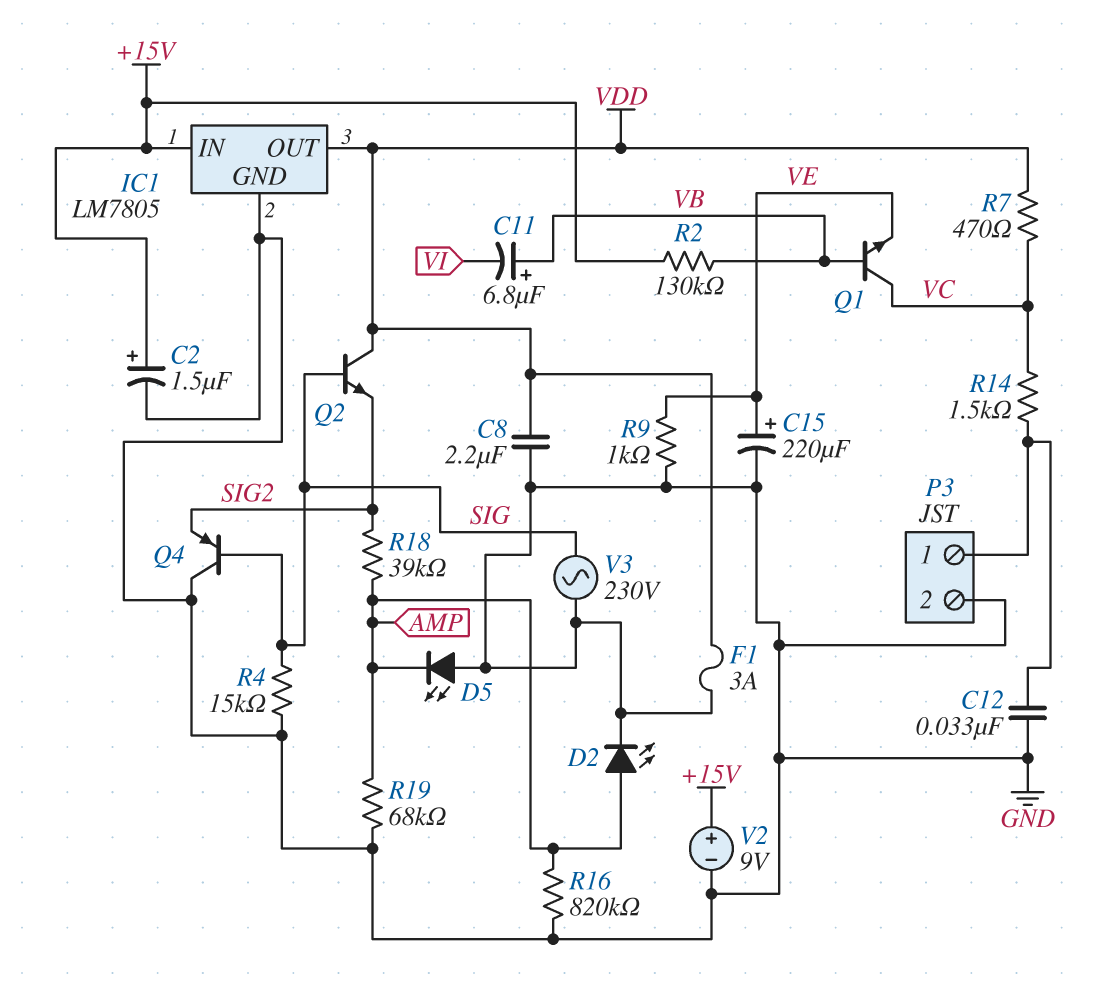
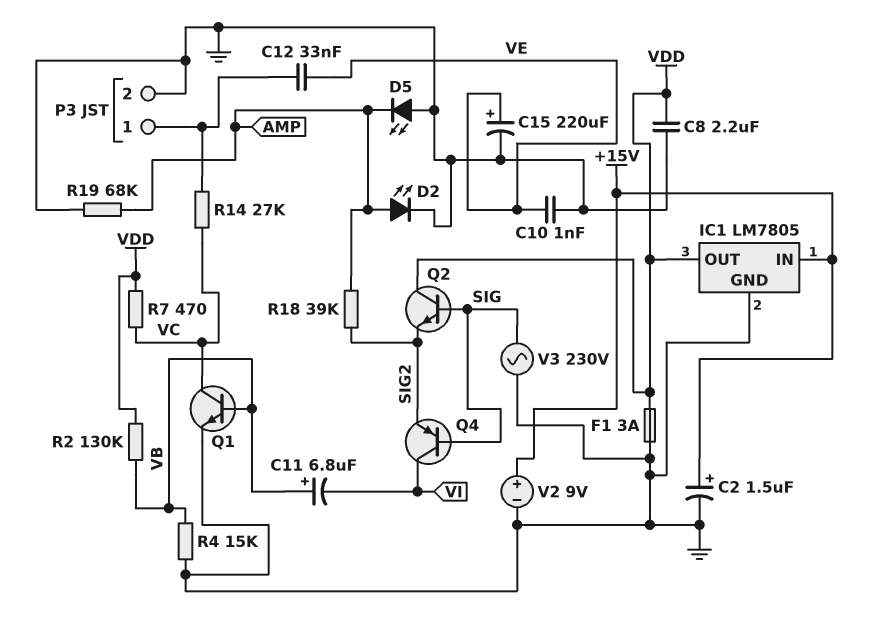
C10: none -> 1nF (GND, VE)
C12: 33nF (GND, P3/1) -> 33nF (P3/1, VE)
Q1: NPN (B VB, C VC, E VE) -> NPN (B VB, C VC, E GND)
Q4: PNP (B SIG, C GND, E SIG2) -> PNP (B SIG, C VI, E SIG2)
R2: 130k (+15V, VB) -> 130k (VB, VDD)
R4: 15k (GND, SIG) -> 15k (GND, VB)
R9: 1k (GND, VE) -> none
R14: 1.5k (P3/1, VC) -> 27k (P3/1, VC)
R16: 820k (AMP, GND) -> none

